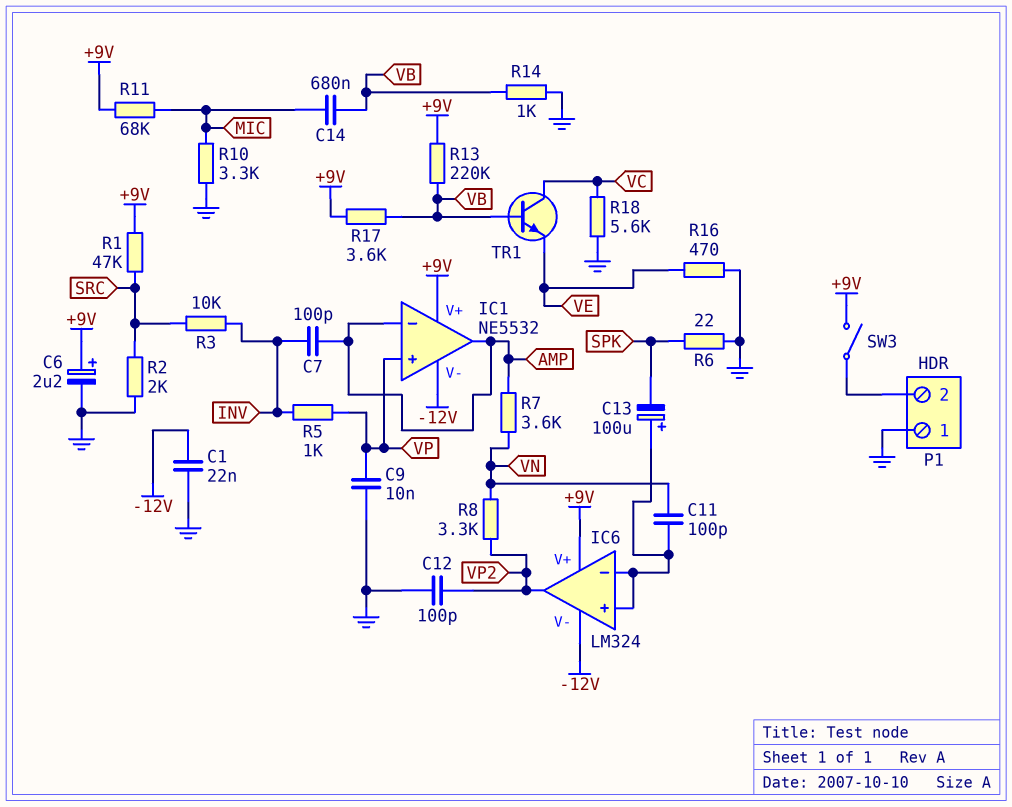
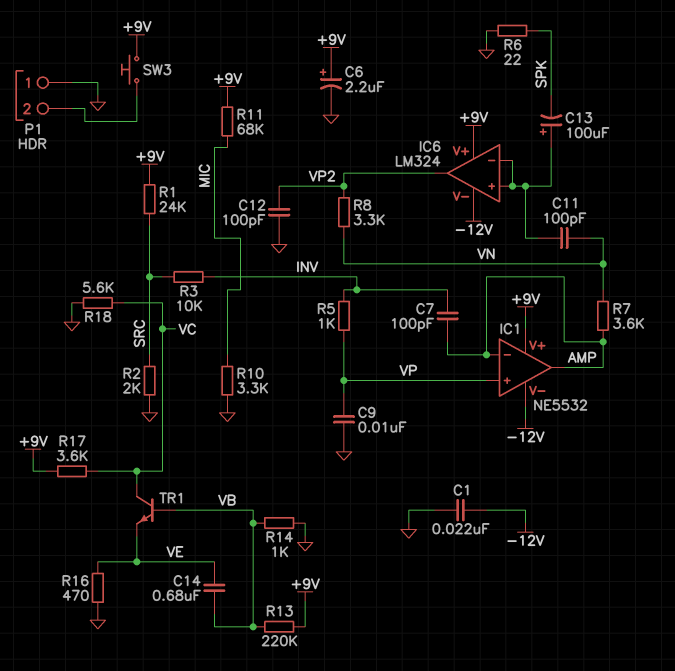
C14: 680nF (MIC, VB) -> 680nF (VB, VE)
R1: 47k (+9V, SRC) -> 24k (+9V, SRC)
R17: 3.6k (+9V, VB) -> 3.6k (+9V, VC)
SW3: switch (+9V, P1/2) -> button (+9V, P1/2)

